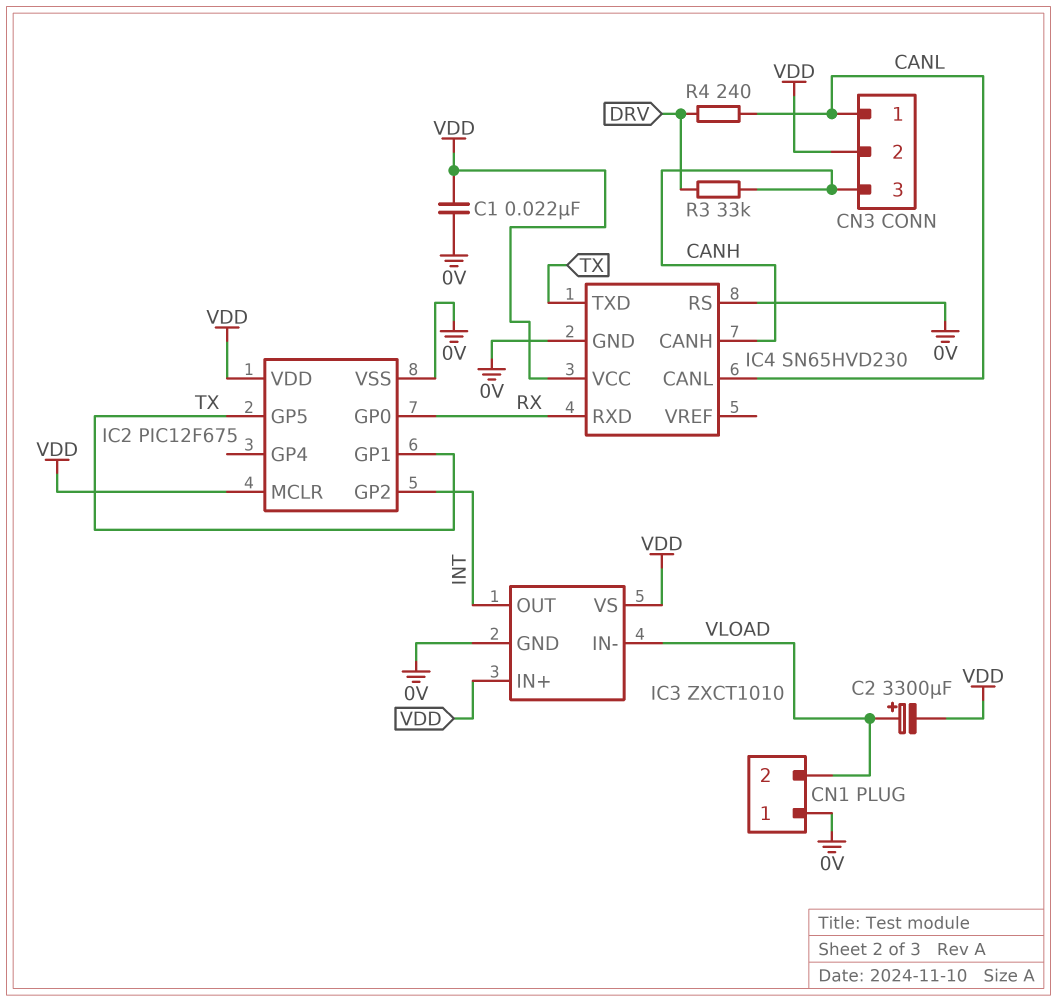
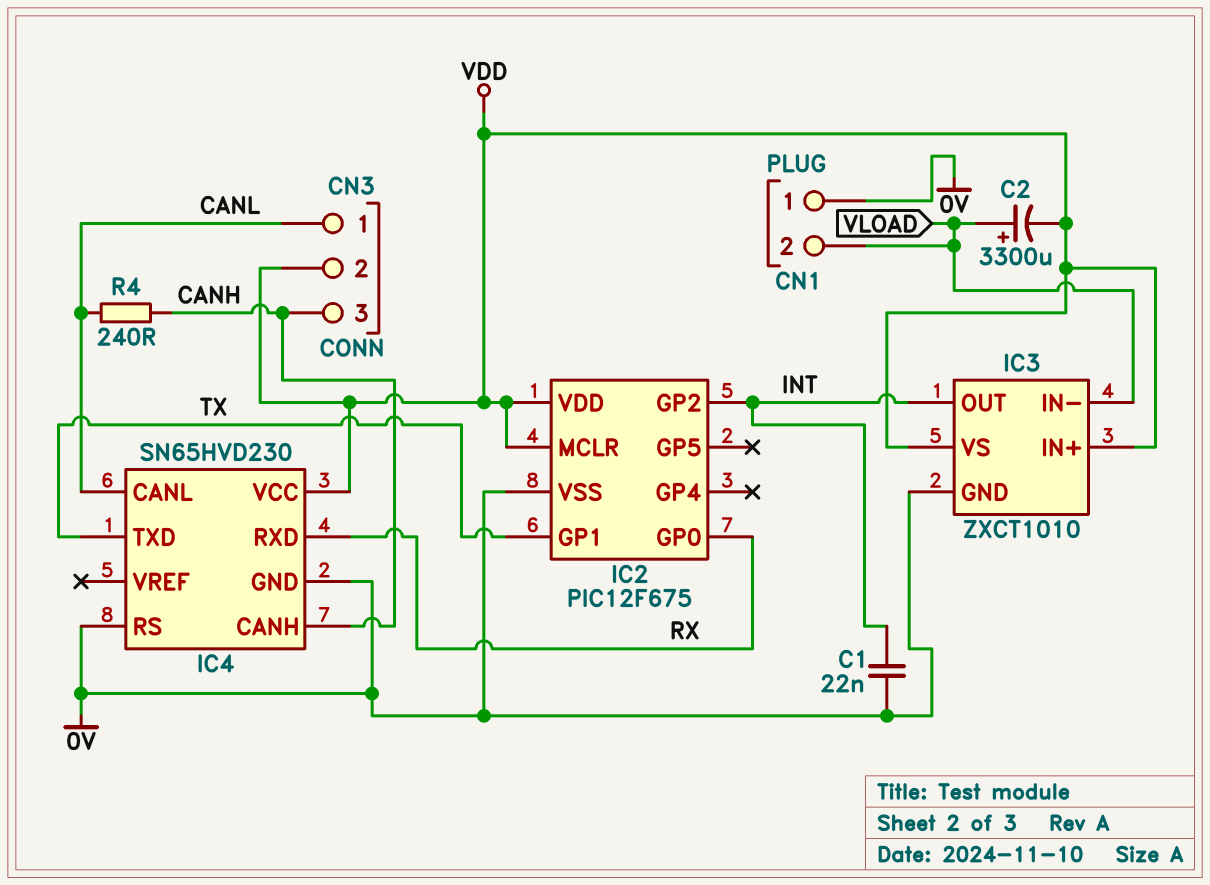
C1: 22nF (0V, VDD) -> 22nF (0V, INT)
IC2 pin GP5: TX -> none
R3: 33k (CANH, DRV) -> none
R4: 240 (CANL, DRV) -> 240 (CANH, CANL)

